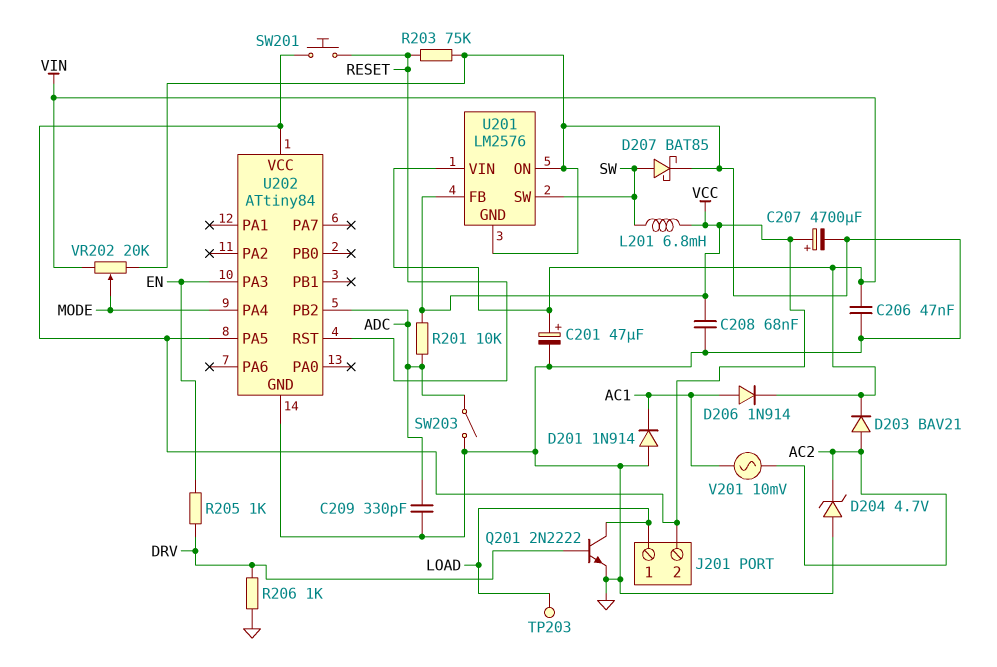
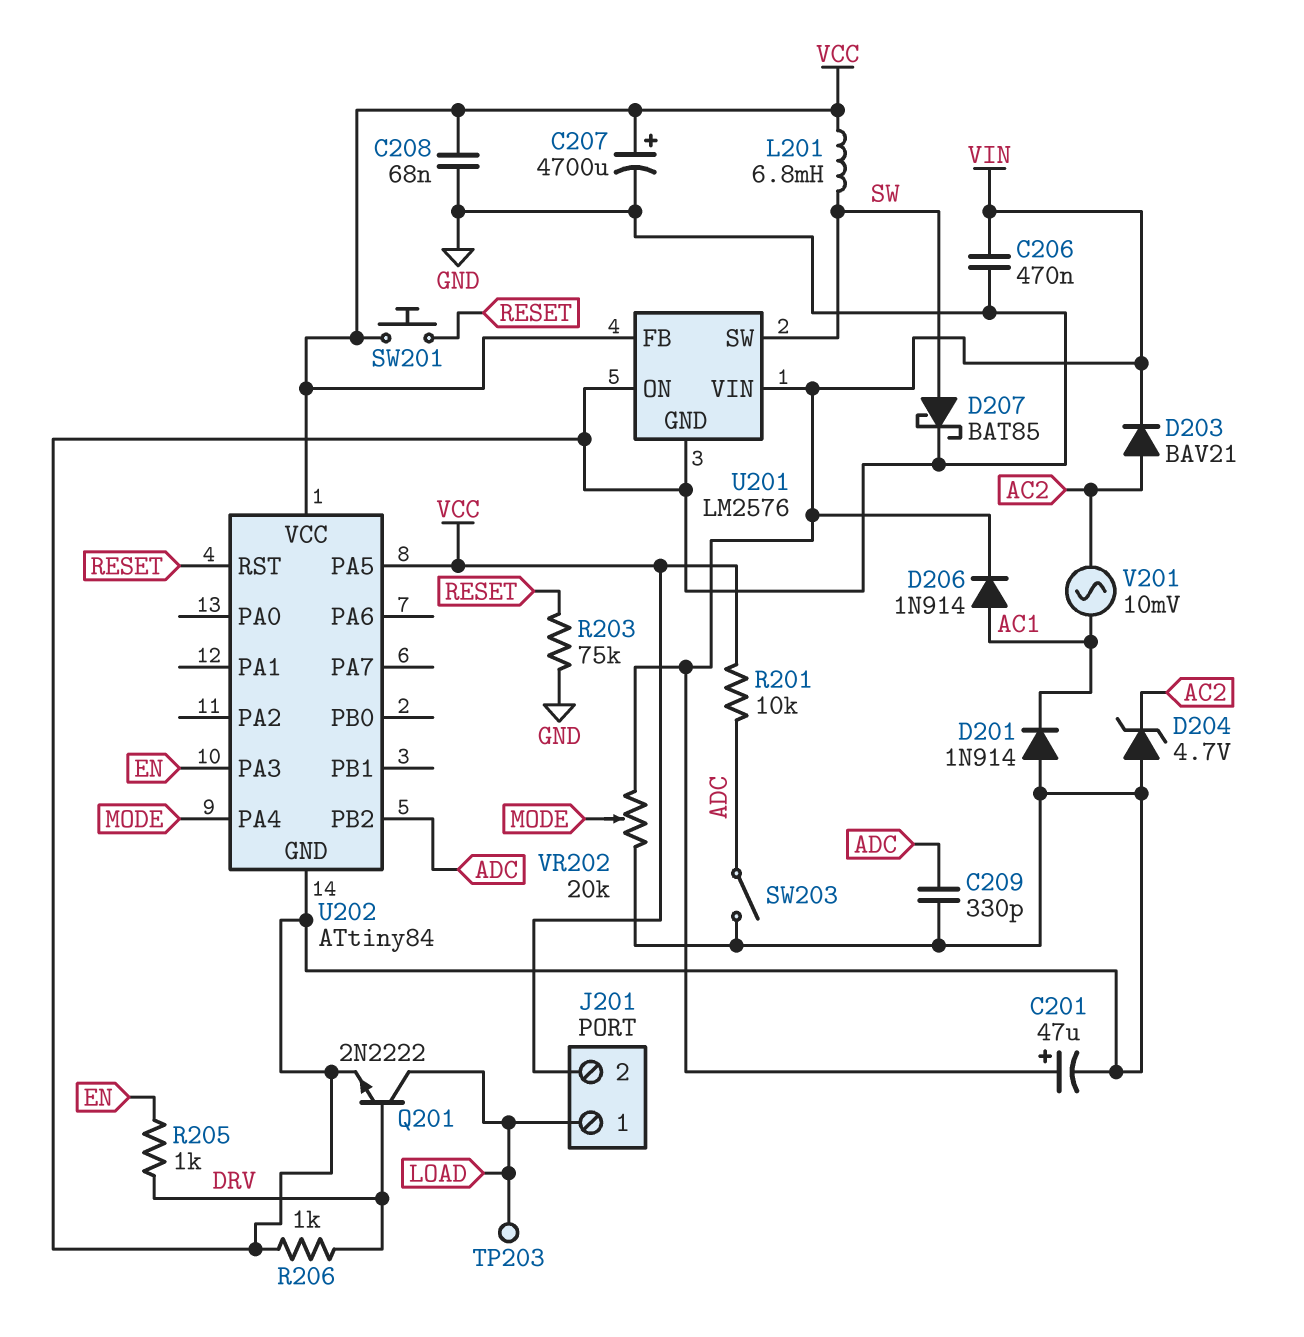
C206: 47nF (GND, VIN) -> 470nF (GND, VIN)

